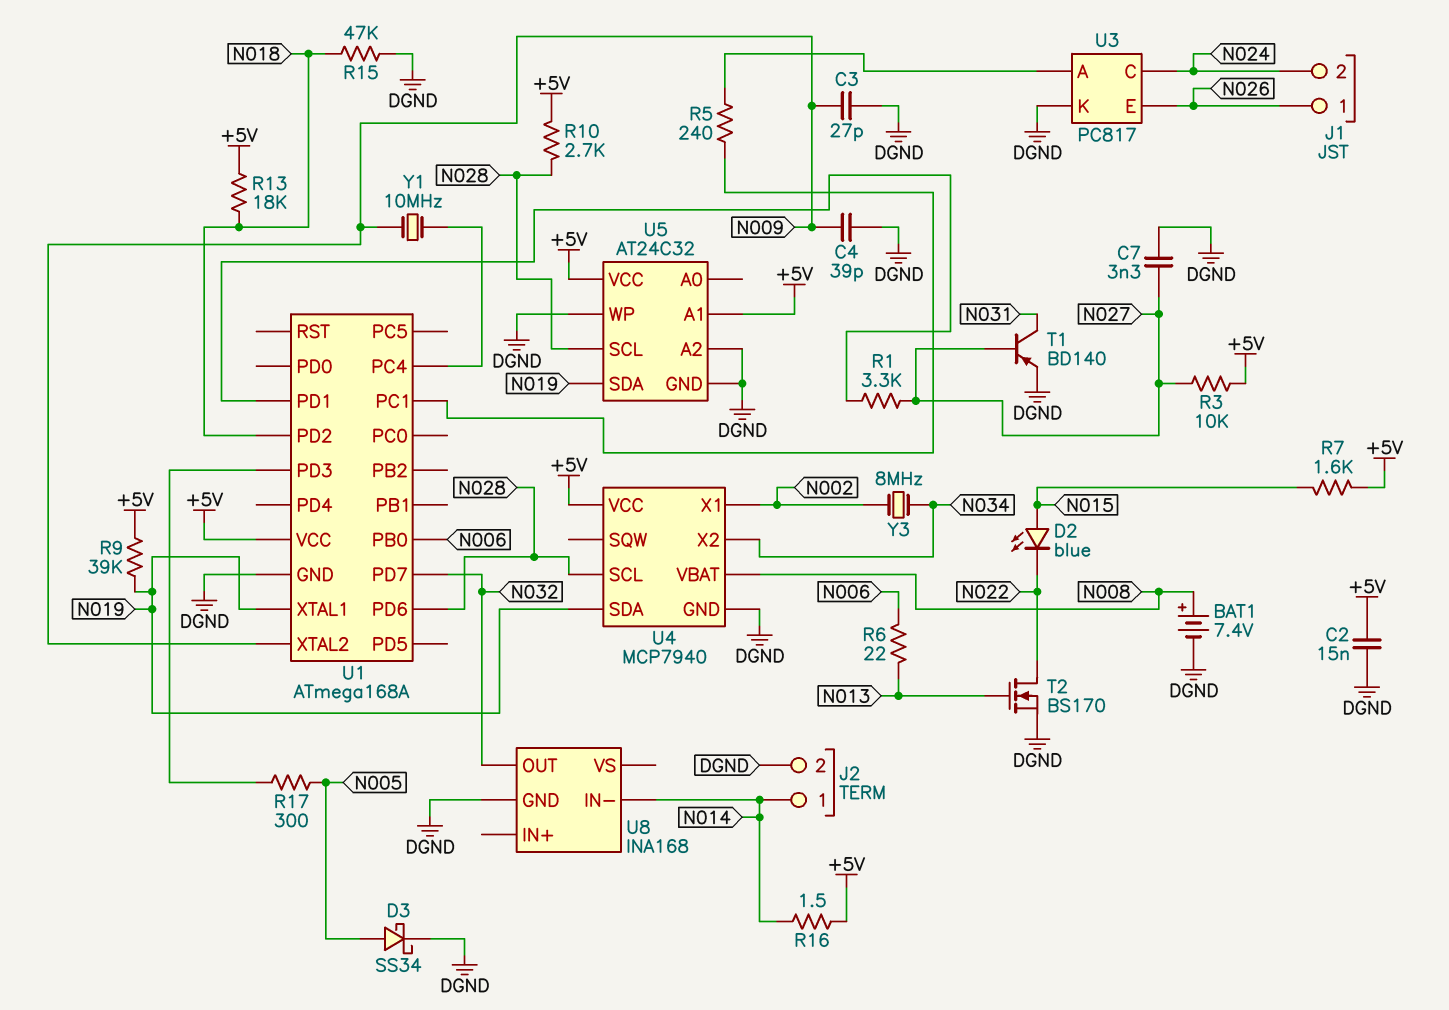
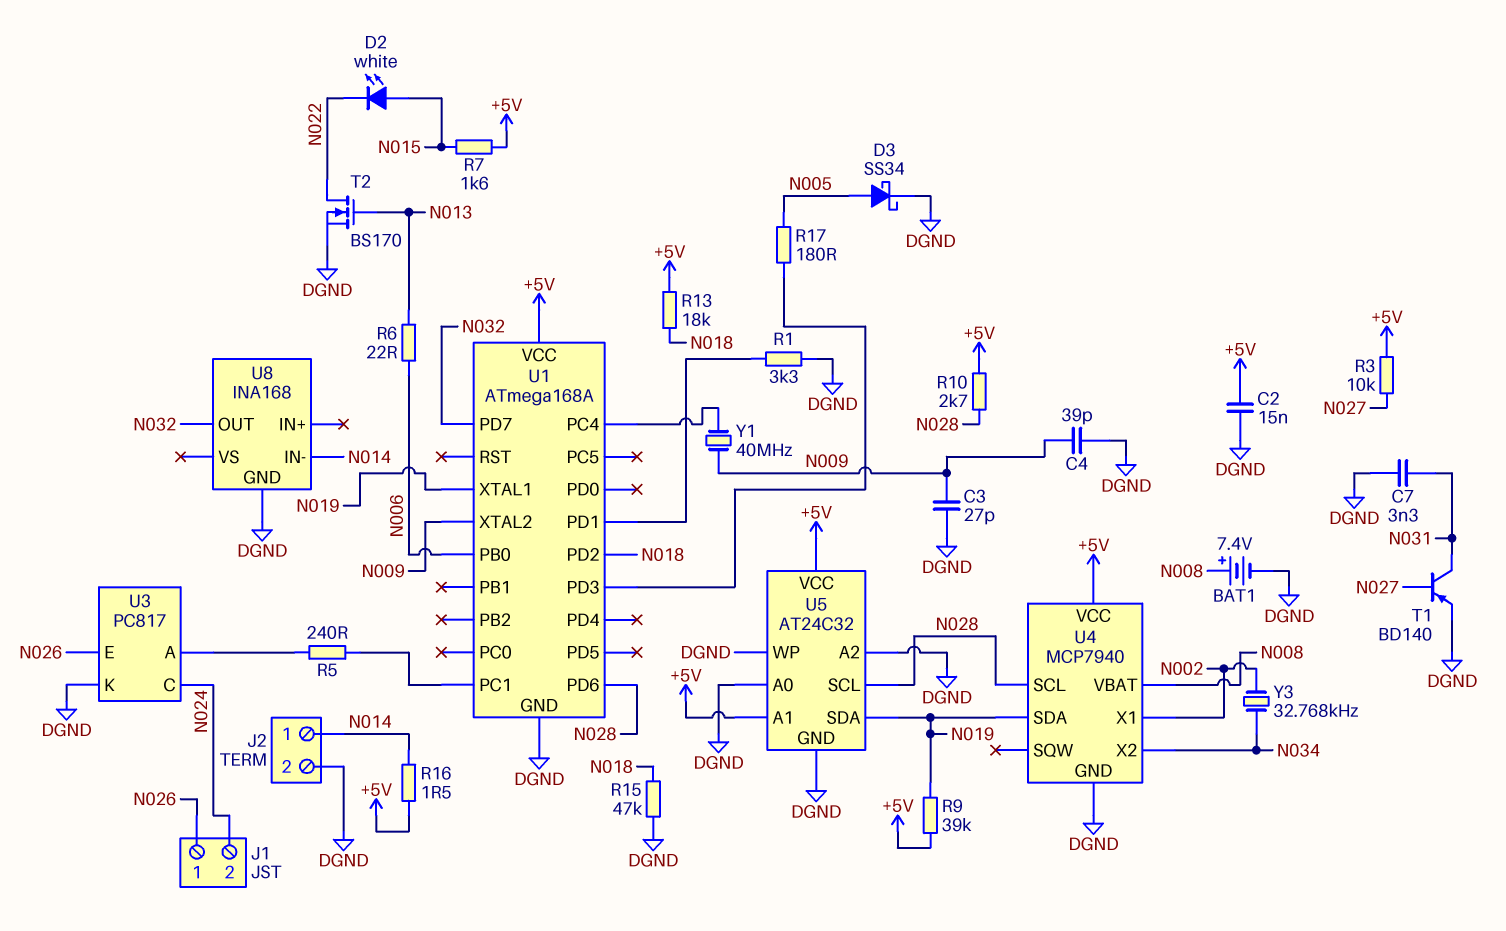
C7: 3.3nF (DGND, N027) -> 3.3nF (DGND, N031)
D2: LED blue (A N015, K N022) -> LED white (A N015, K N022)
R1: 3.3k (N027, U1/PD1) -> 3.3k (DGND, U1/PD1)
R17: 300 (N005, U1/PD3) -> 180 (N005, U1/PD3)
U5 pin A0: none -> DGND
Y1: 10MHz (N009, U1/PC4) -> 40MHz (N009, U1/PC4)
Y3: 8MHz (N002, N034) -> 32.768kHz (N002, N034)

